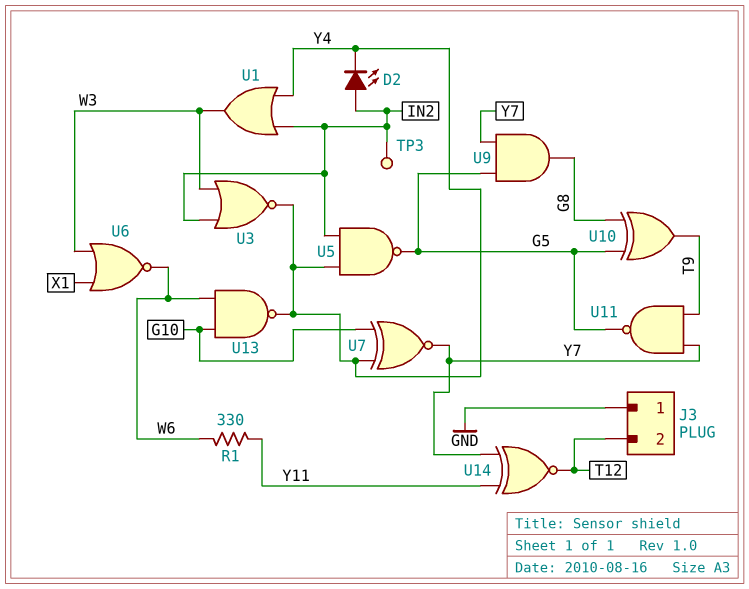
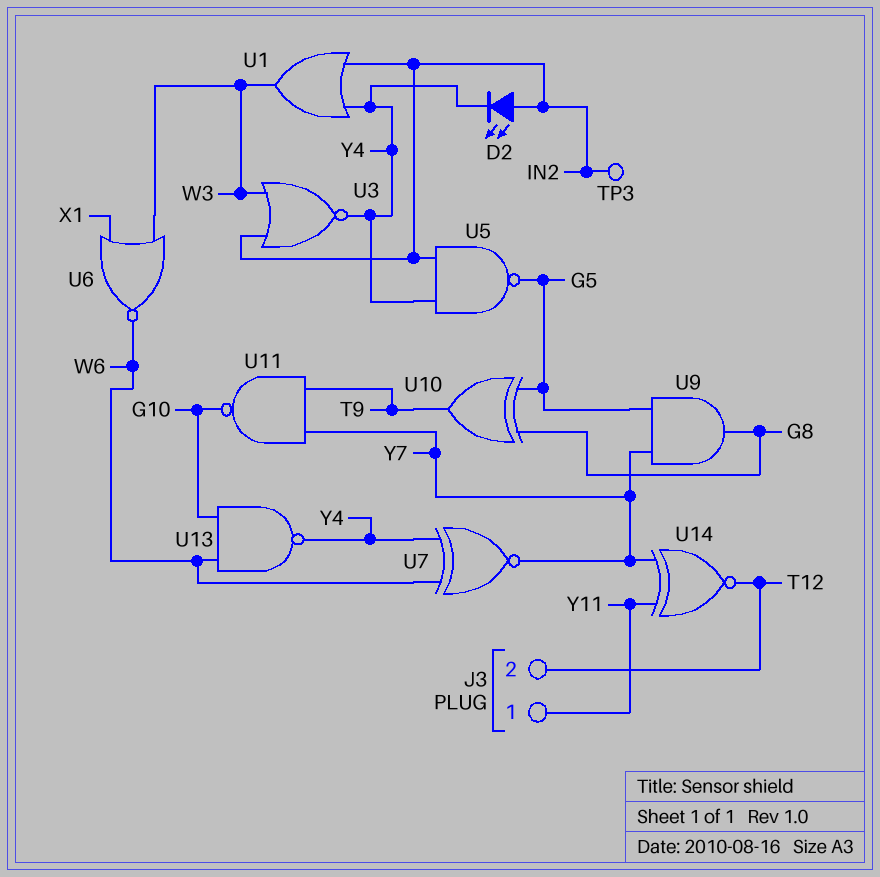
J3 pin 1: GND -> Y11
R1: 330 (W6, Y11) -> none
U7: XNOR (in G10, in Y4, out Y7) -> XNOR (in W6, in Y4, out Y7)
U11: NAND (in T9, in Y7, out G5) -> NAND (in T9, in Y7, out G10)

